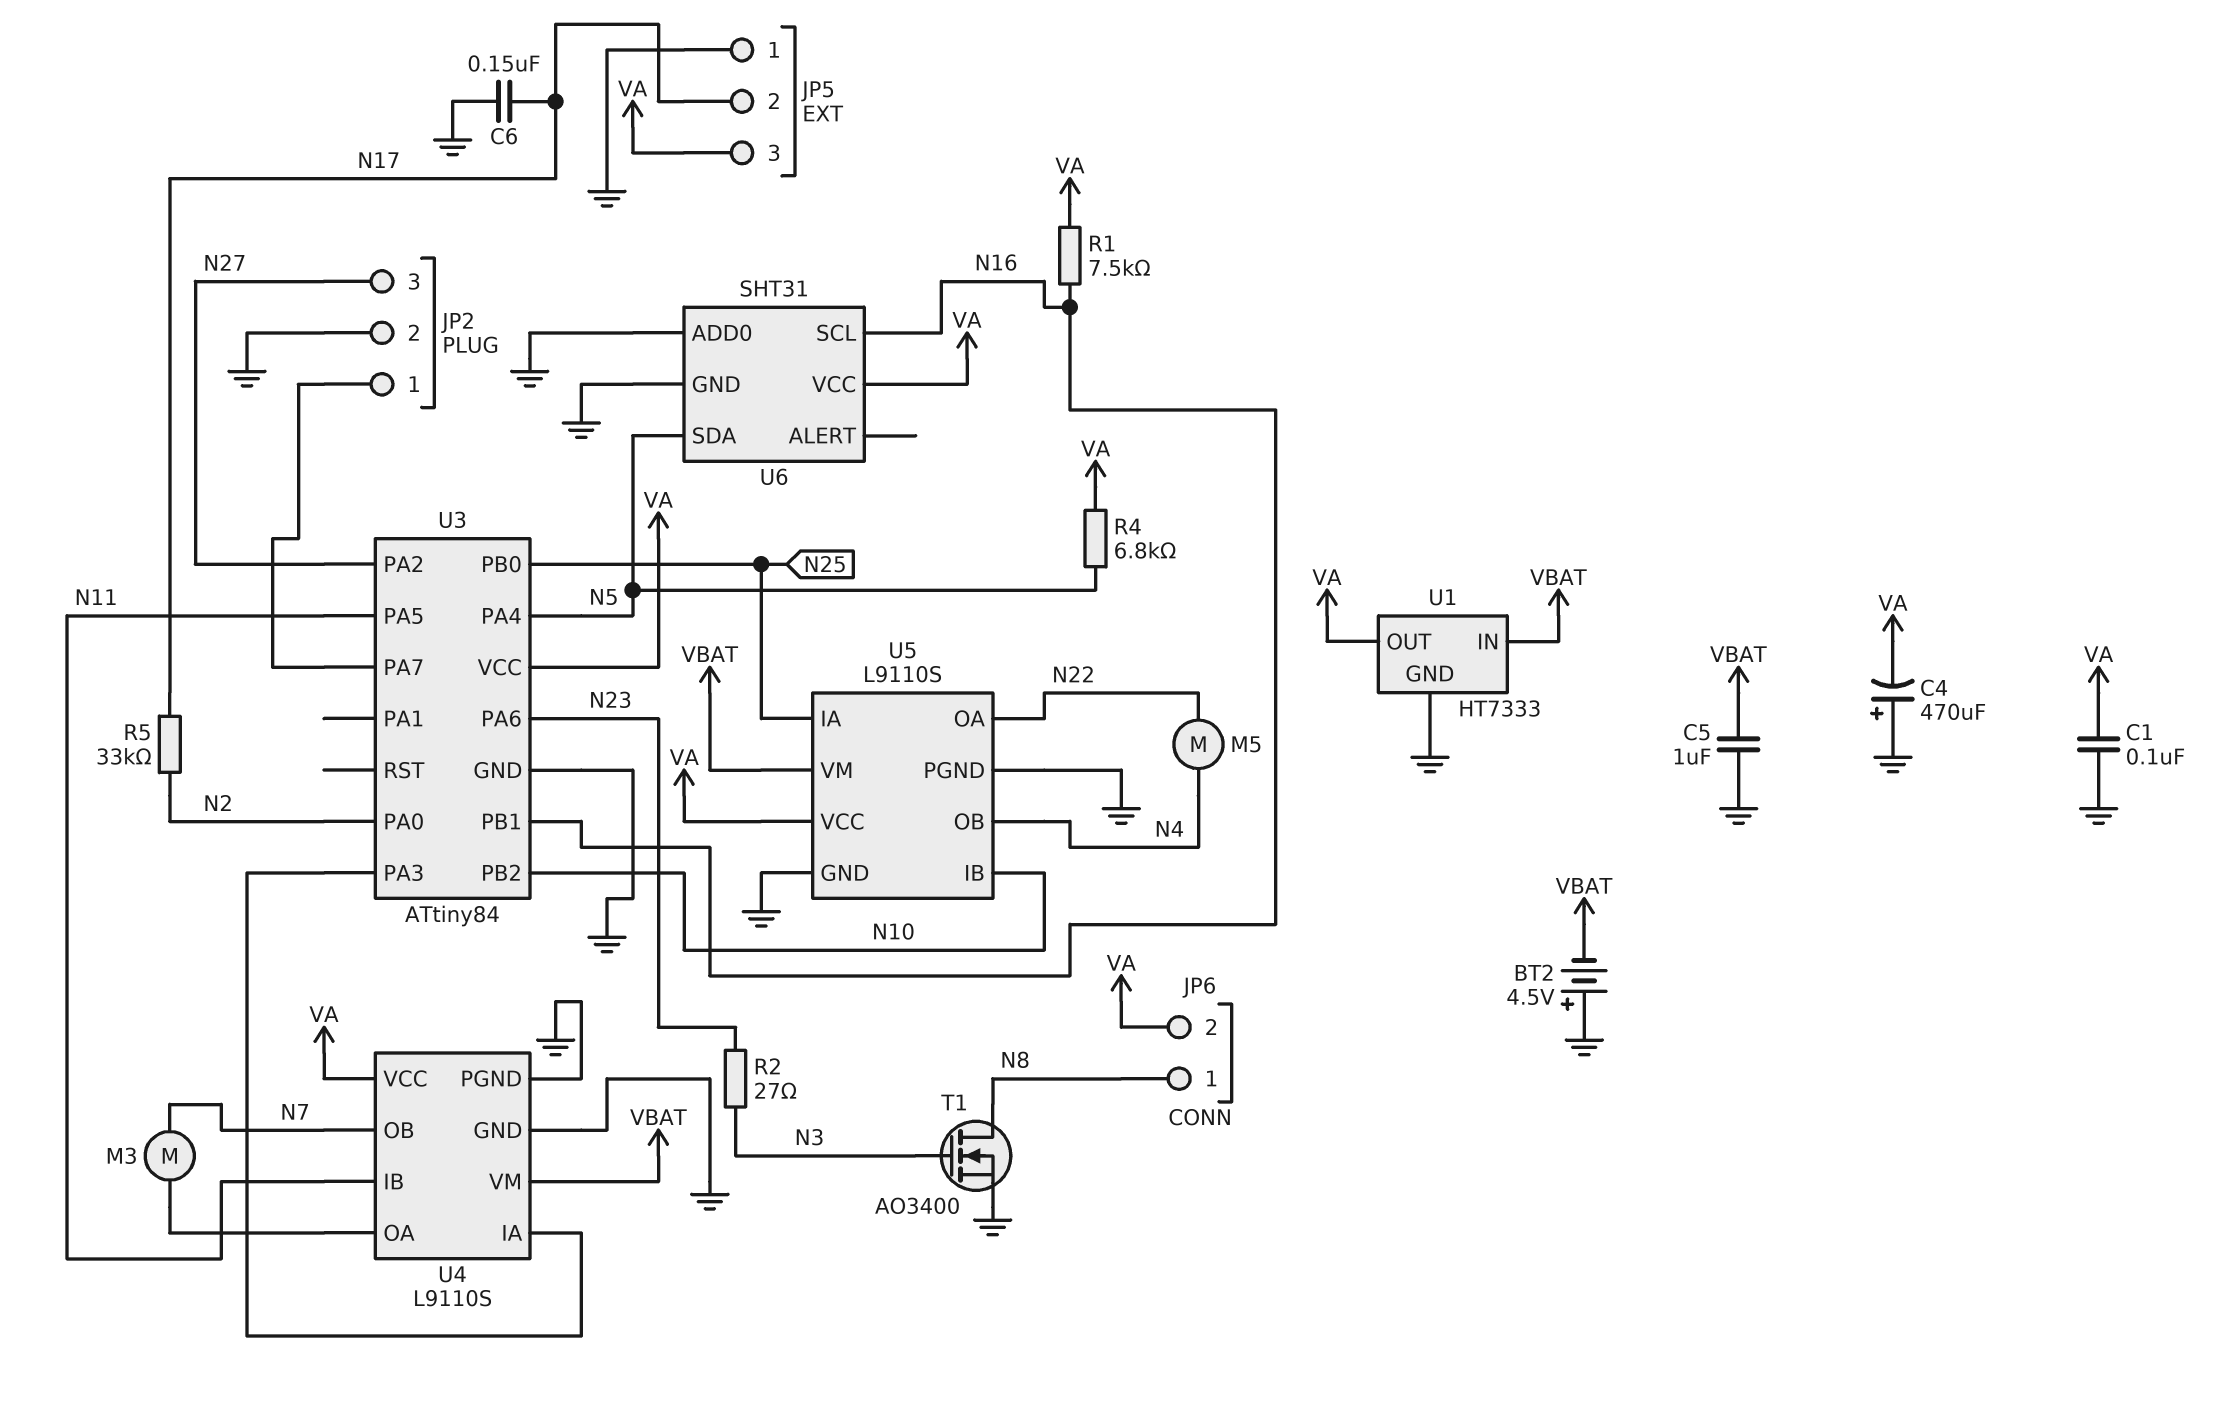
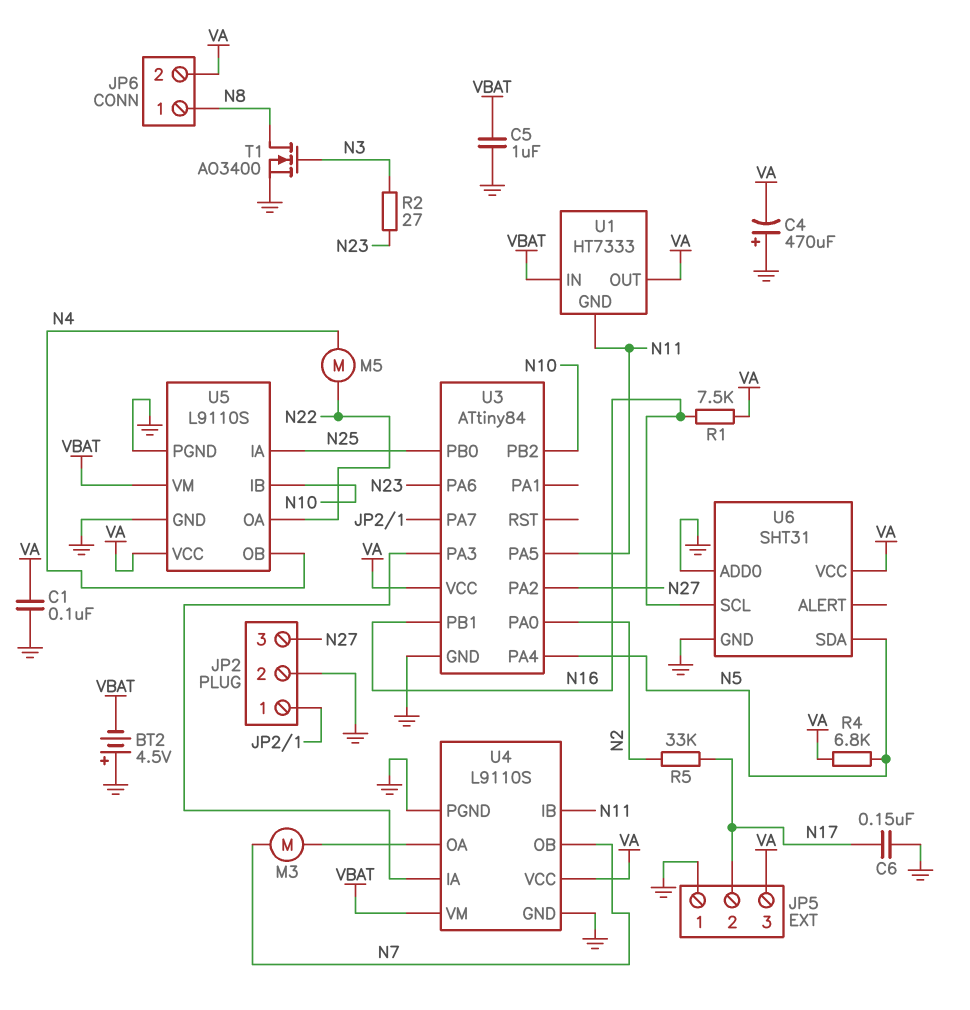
U1 pin GND: GND -> N11

